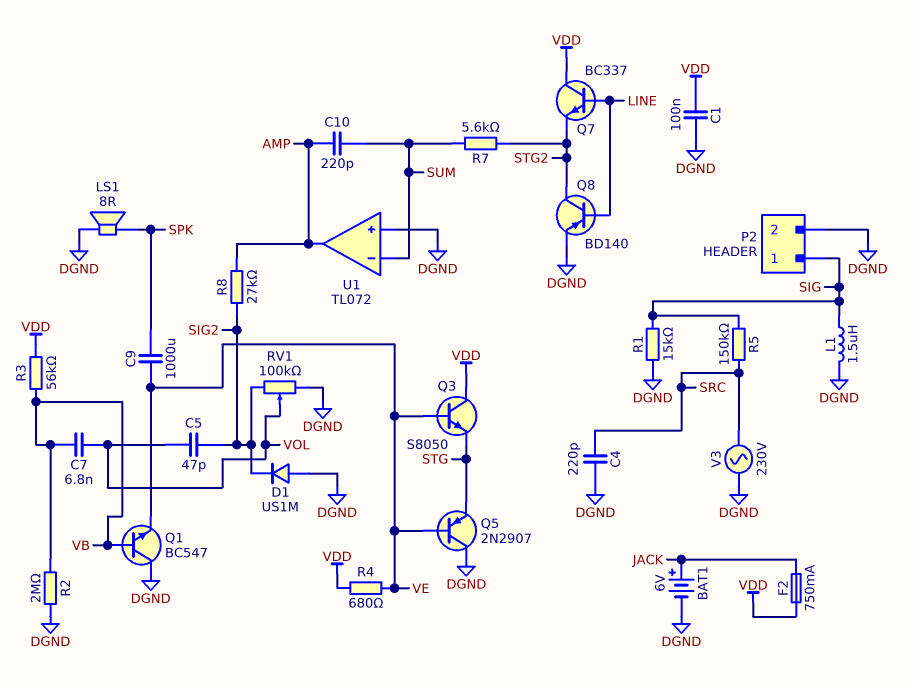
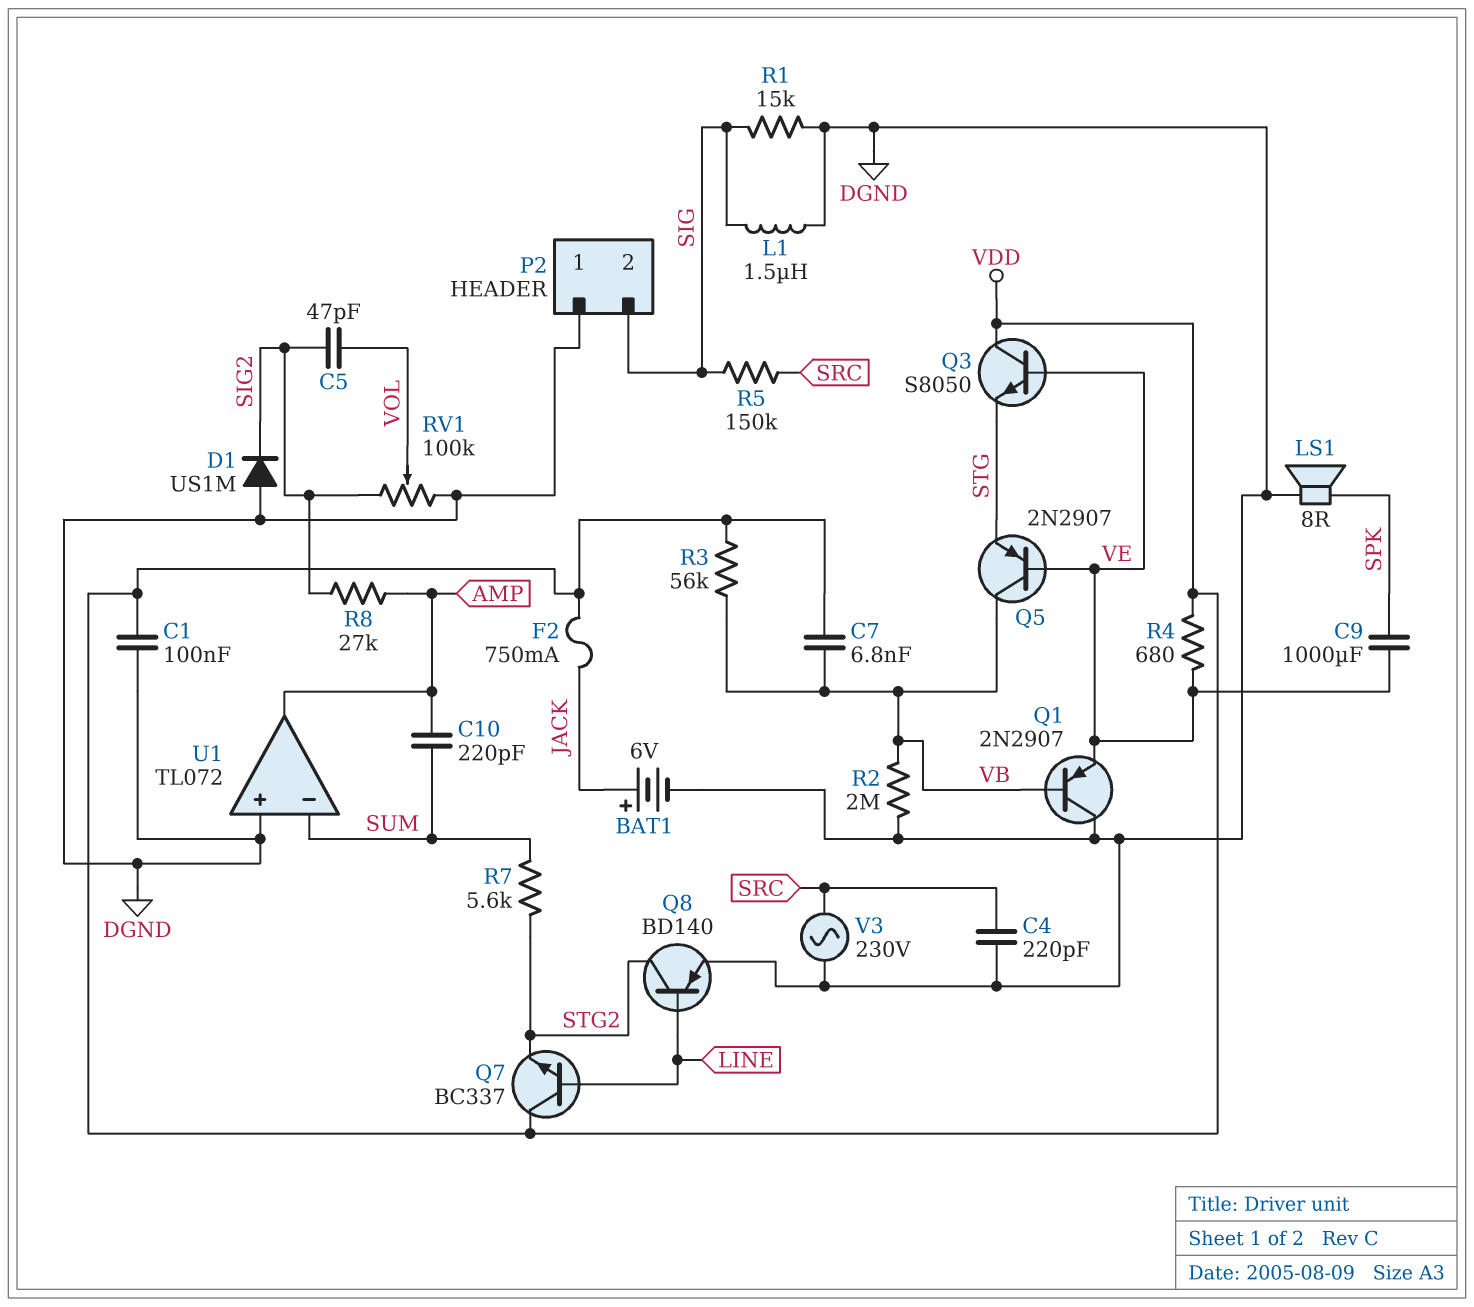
C7: 6.8nF (VB, VOL) -> 6.8nF (VB, VDD)
P2 pin 1: SIG -> DGND
P2 pin 2: DGND -> SIG
Q1: NPN BC547 (B VB, C DGND, E VE) -> PNP 2N2907 (B VB, C DGND, E VE)
Q5: PNP 2N2907 (B VE, C DGND, E STG) -> PNP 2N2907 (B VE, C VB, E STG)

